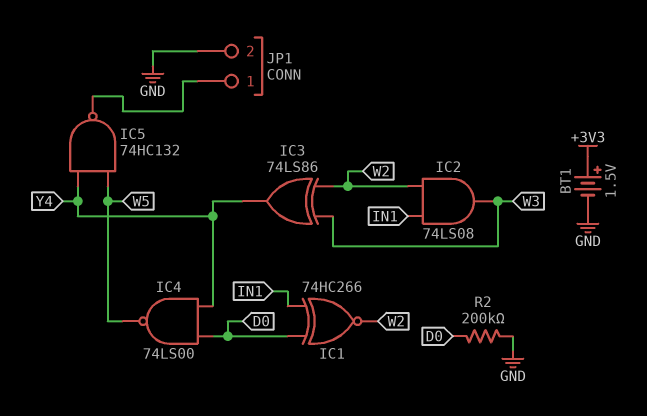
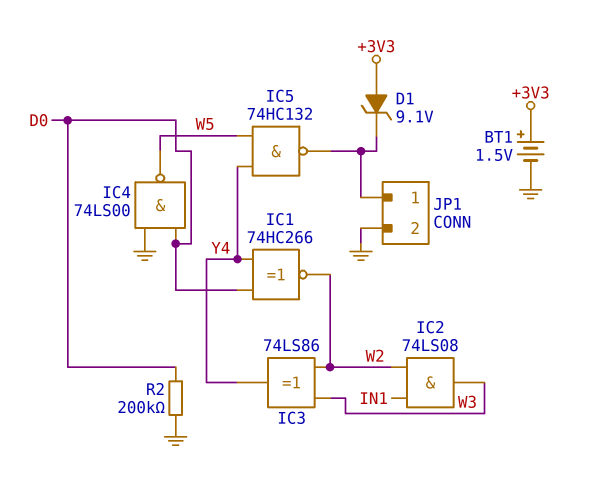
D1: none -> zener 9.1V (A +3V3, K JP1/1)
IC1: XNOR 74HC266 (in D0, in IN1, out W2) -> XNOR 74HC266 (in D0, in Y4, out W2)
IC4: NAND 74LS00 (in D0, in Y4, out W5) -> NAND 74LS00 (in D0, in GND, out W5)

